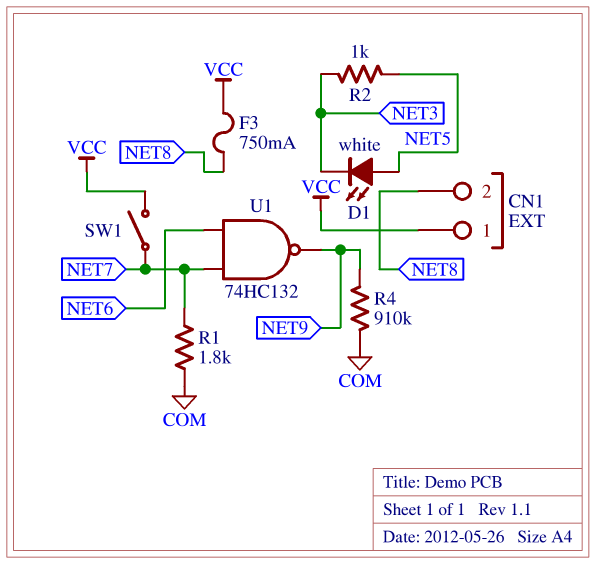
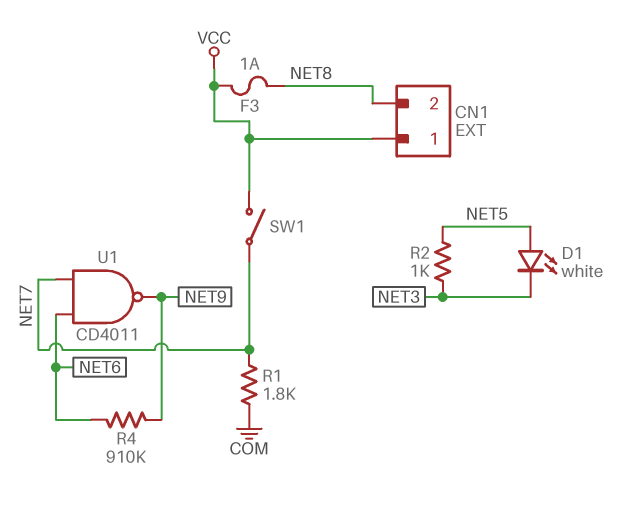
F3: 750mA (NET8, VCC) -> 1A (NET8, VCC)
R4: 910k (COM, NET9) -> 910k (NET6, NET9)
U1: NAND 74HC132 (in NET6, in NET7, out NET9) -> NAND CD4011 (in NET6, in NET7, out NET9)

